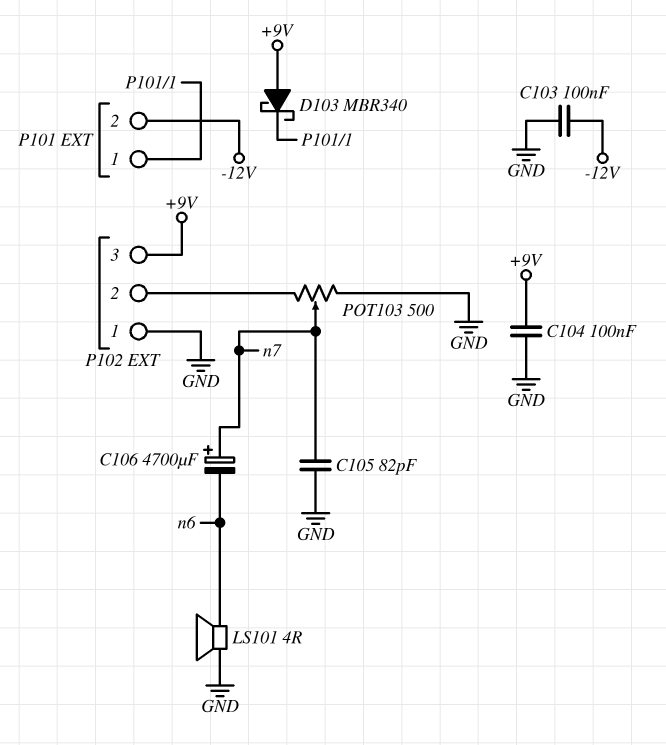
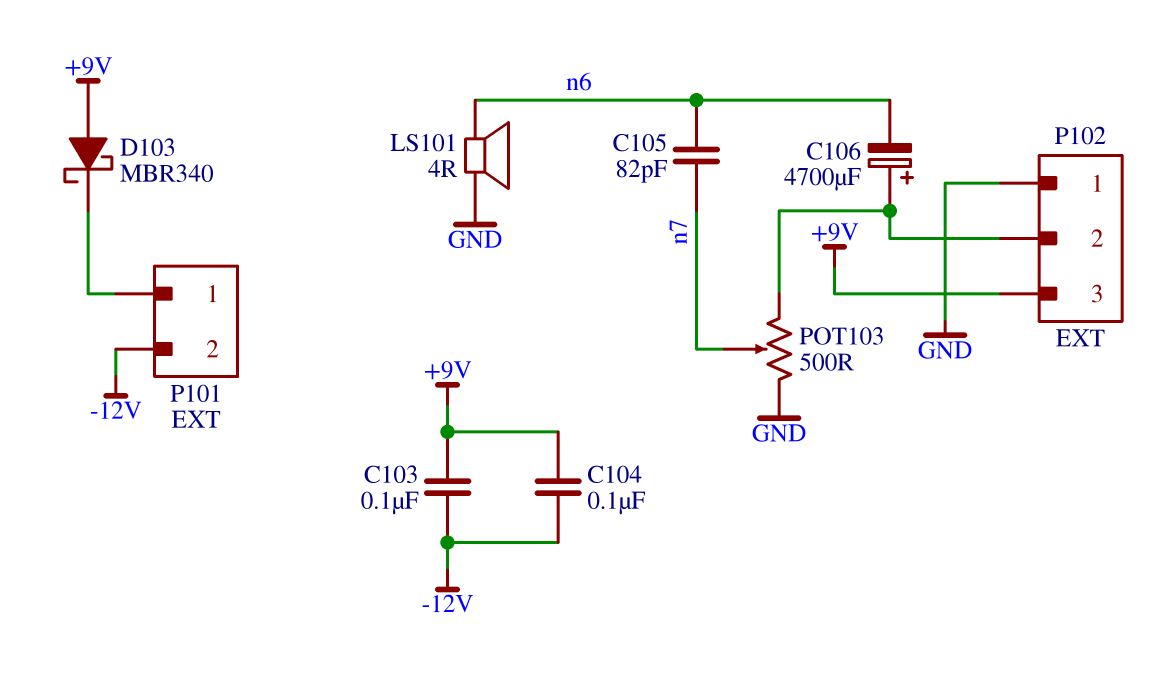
C103: 100nF (-12V, GND) -> 100nF (+9V, -12V)
C104: 100nF (+9V, GND) -> 100nF (+9V, -12V)
C105: 82pF (GND, n7) -> 82pF (n6, n7)
C106: 4700uF (plus n7, minus n6) -> 4700uF (plus P102/2, minus n6)

